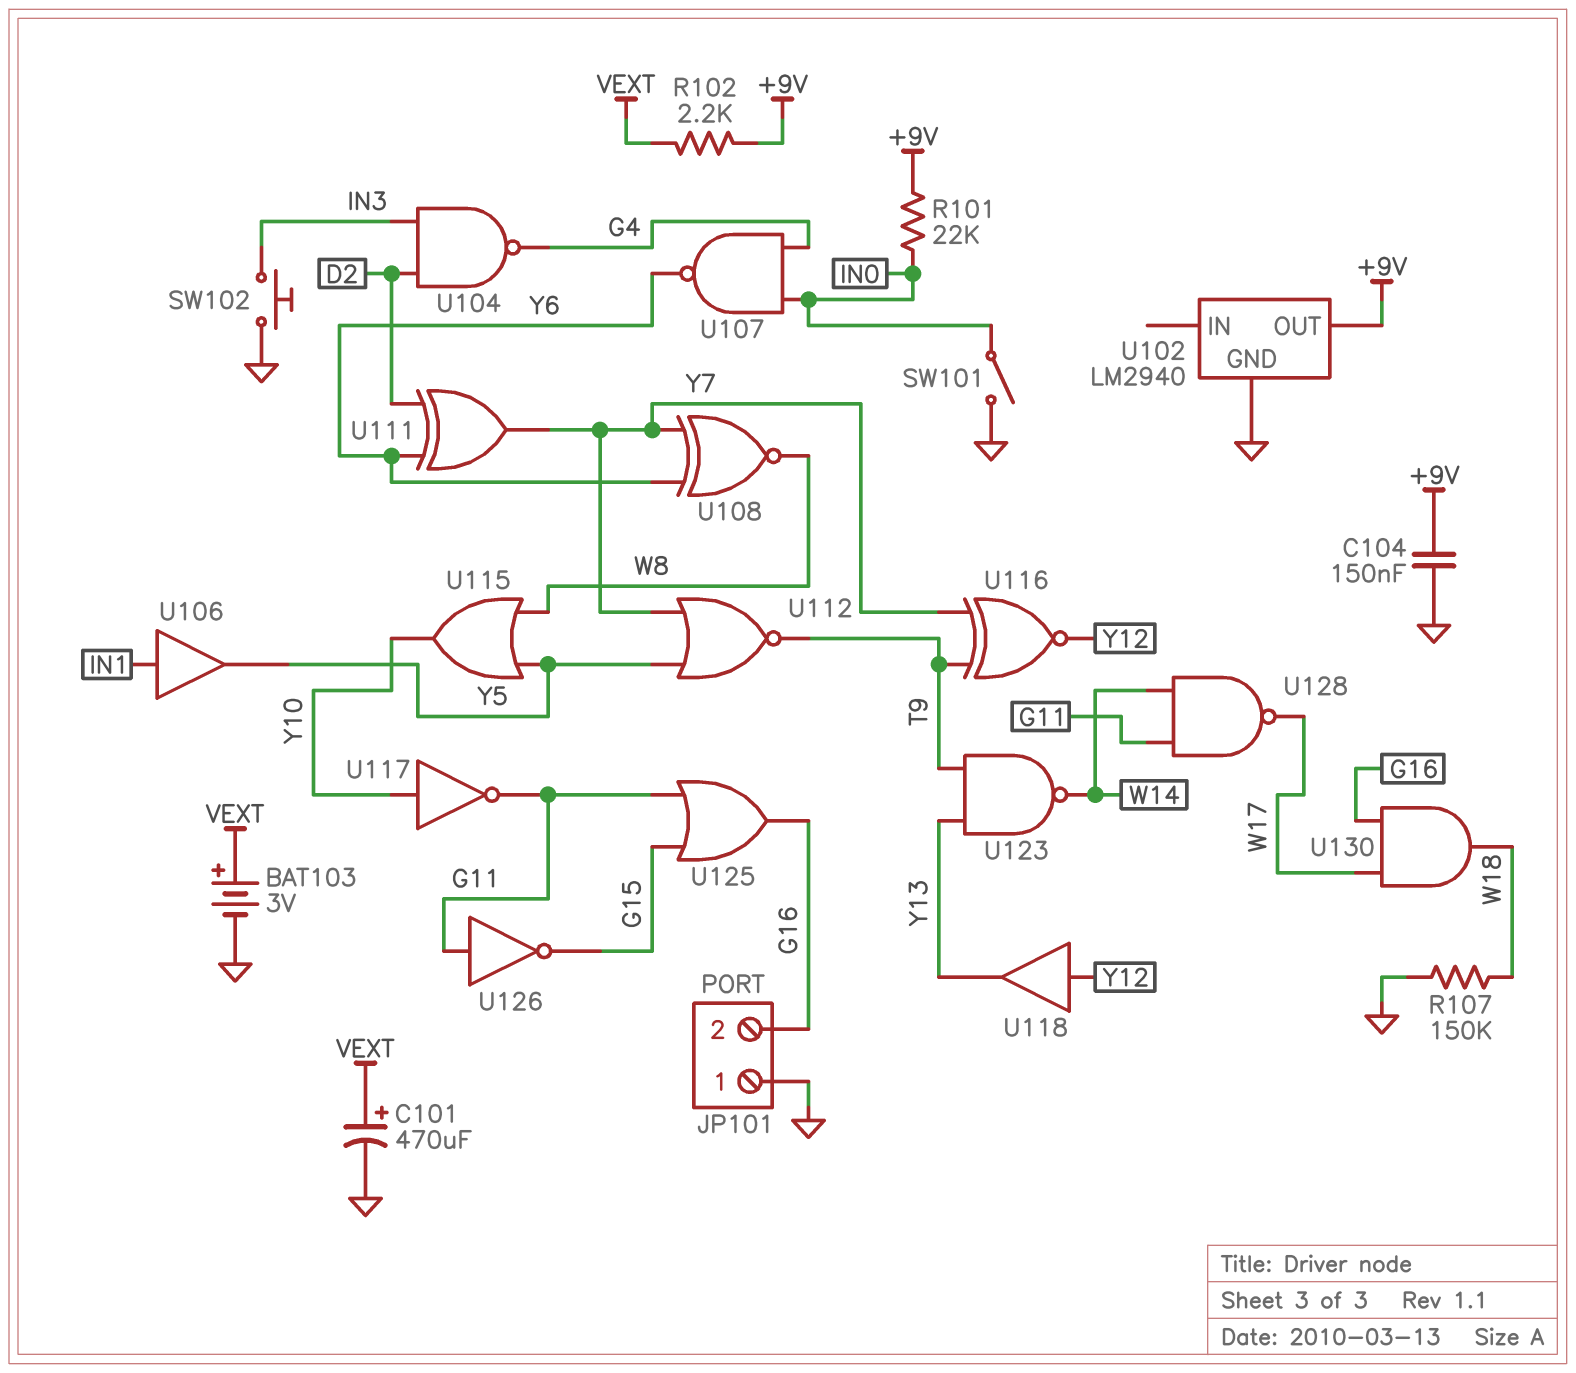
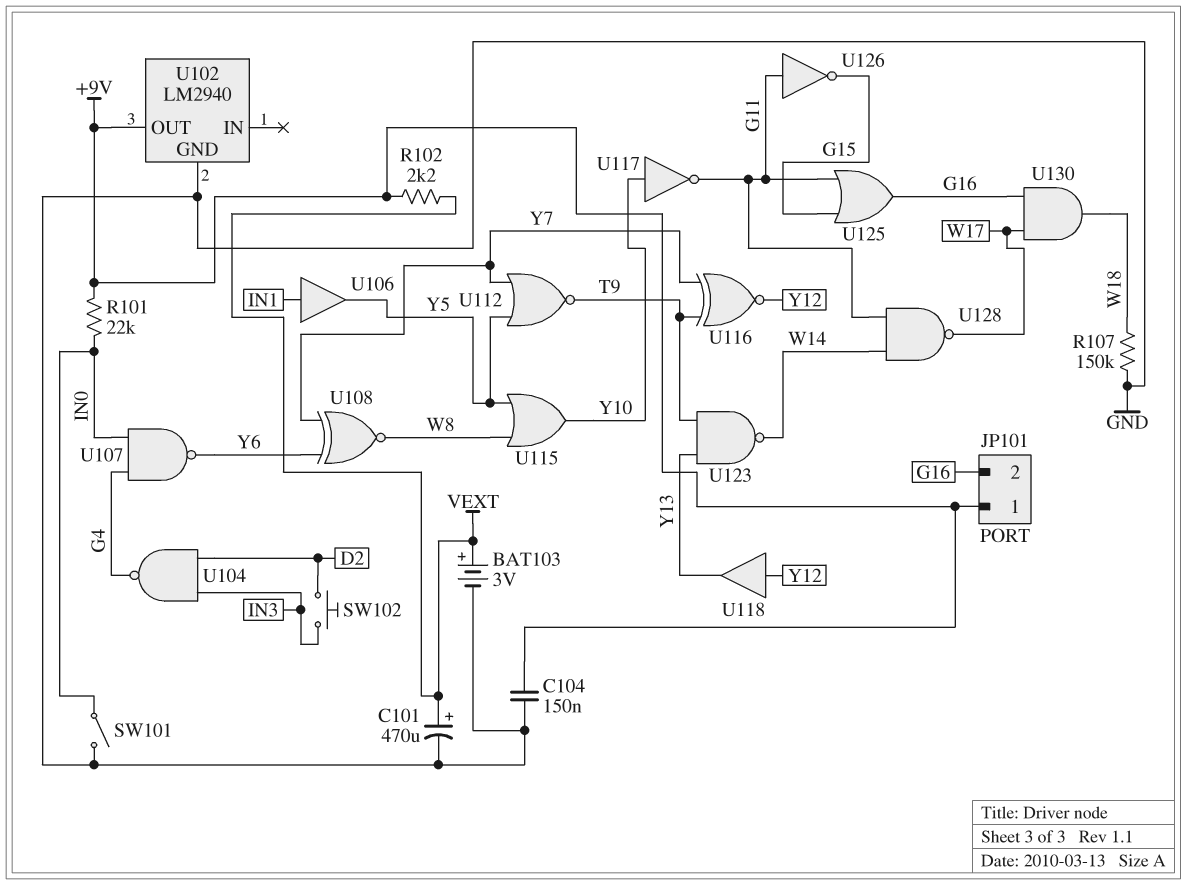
JP101 pin 1: GND -> +9V
SW102: button (GND, IN3) -> button (D2, IN3)
U111: XOR (in D2, in Y6, out Y7) -> none

